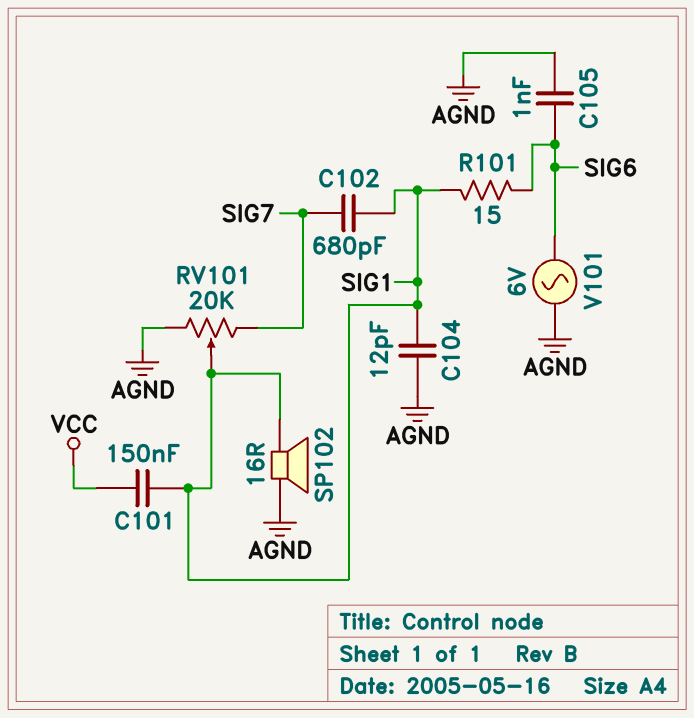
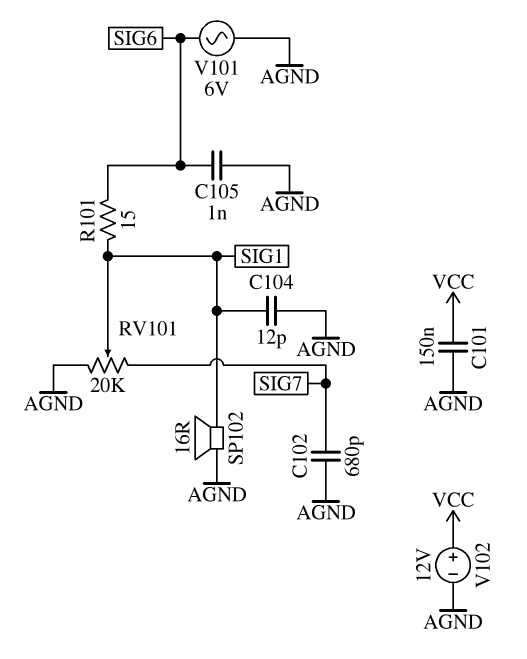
C101: 150nF (SIG1, VCC) -> 150nF (AGND, VCC)
C102: 680pF (SIG1, SIG7) -> 680pF (AGND, SIG7)
V102: none -> 12V (plus VCC, minus AGND)

